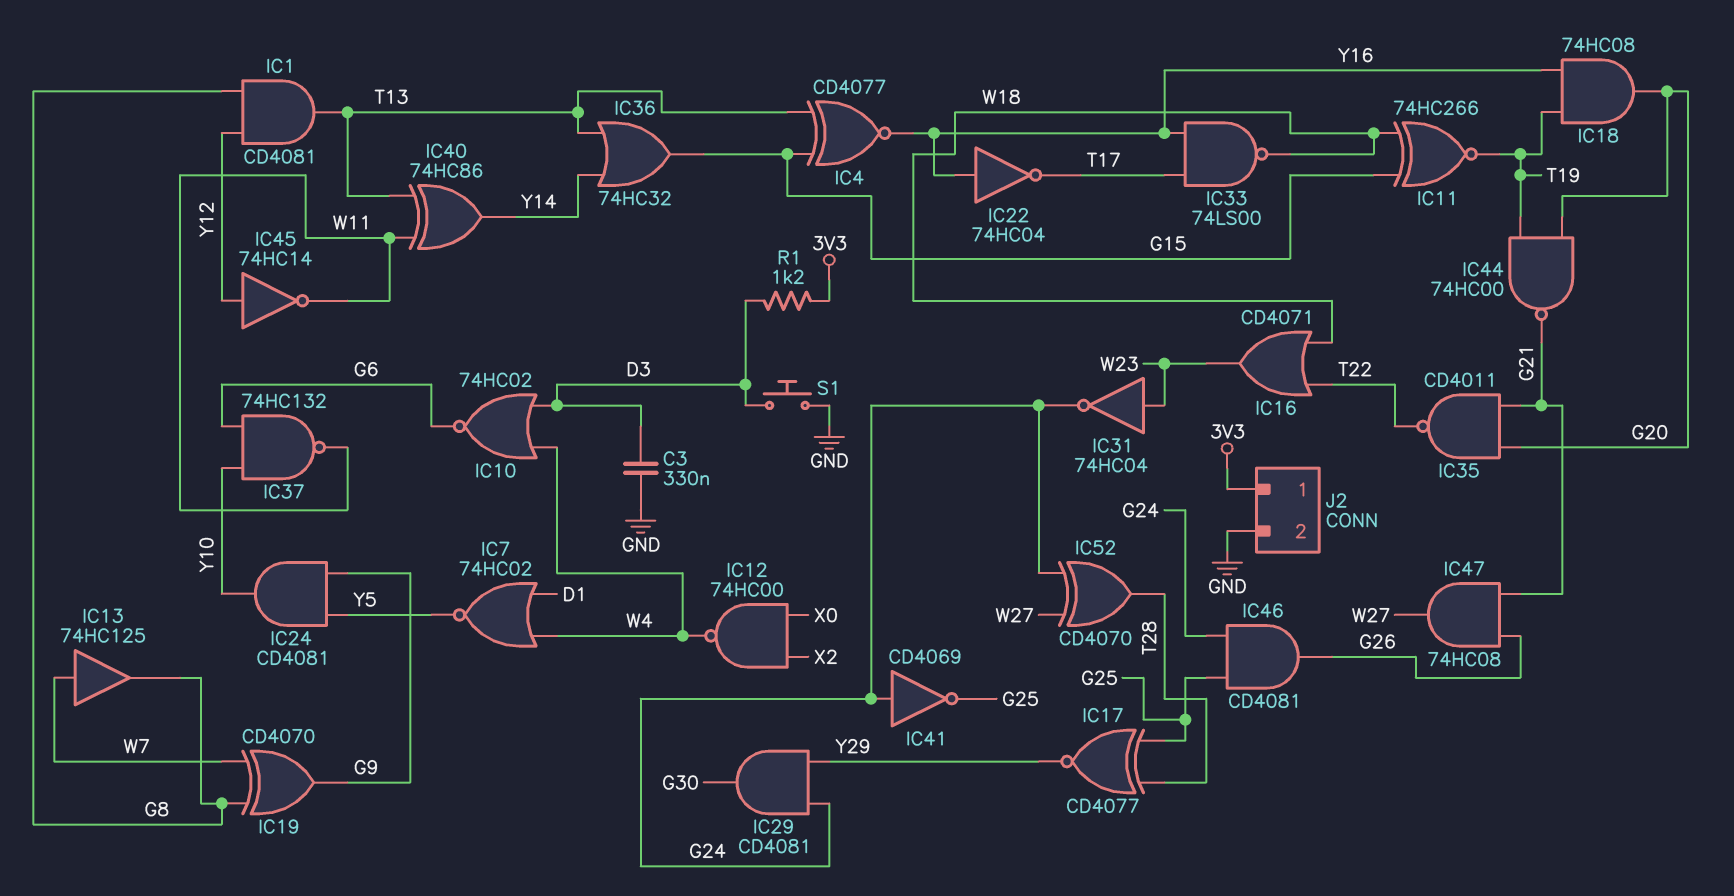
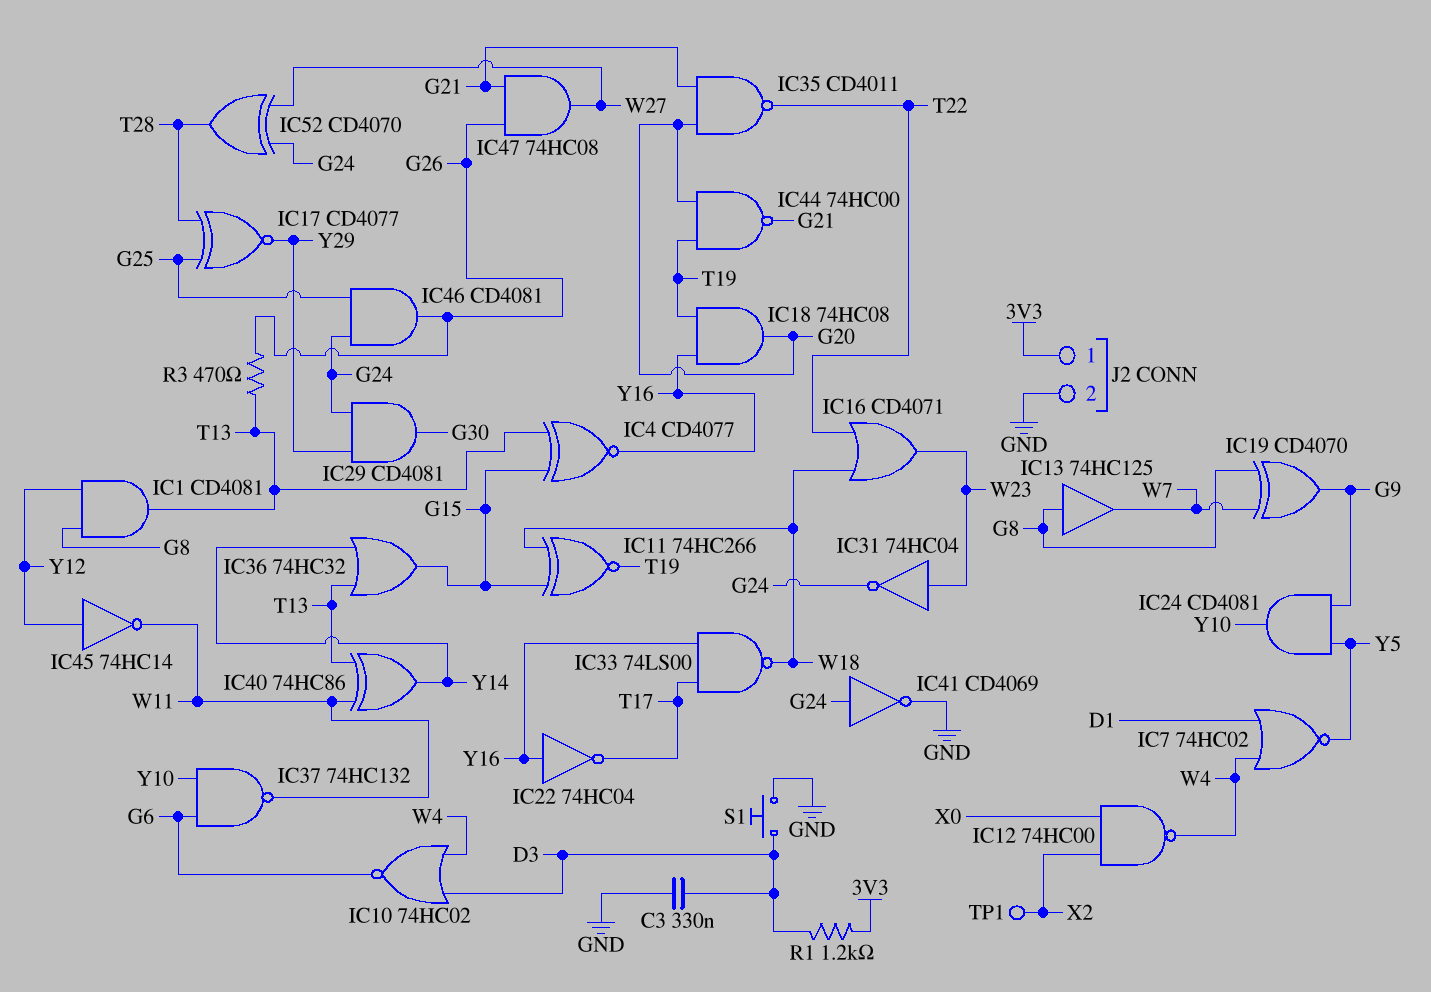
IC13: buffer 74HC125 (in W7, out G8) -> buffer 74HC125 (in G8, out W7)
IC41: NOT CD4069 (in G24, out G25) -> NOT CD4069 (in G24, out GND)
R3: none -> 470 (G26, T13)
TP1: none -> test point (X2)

